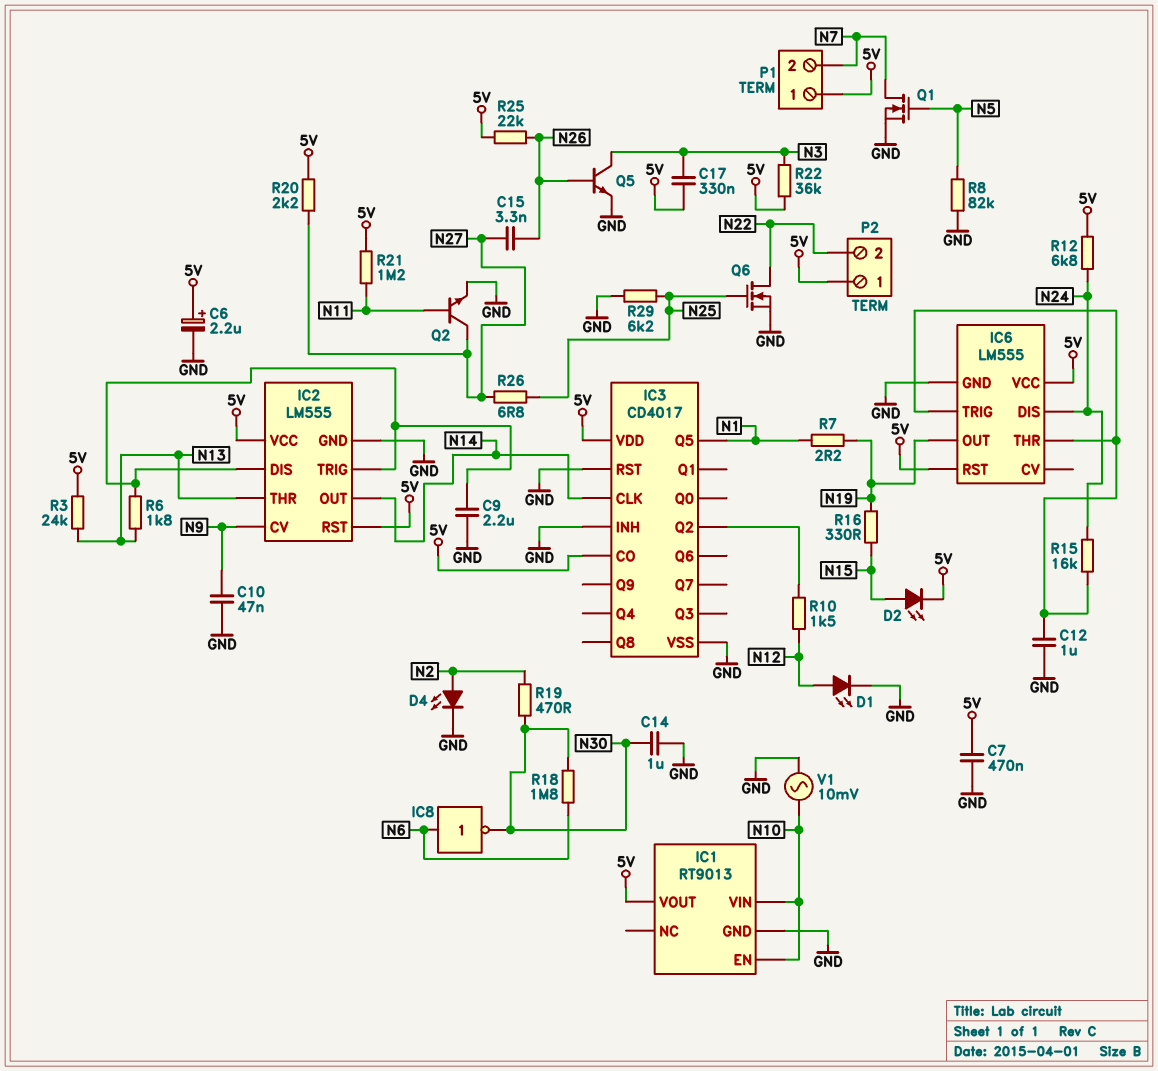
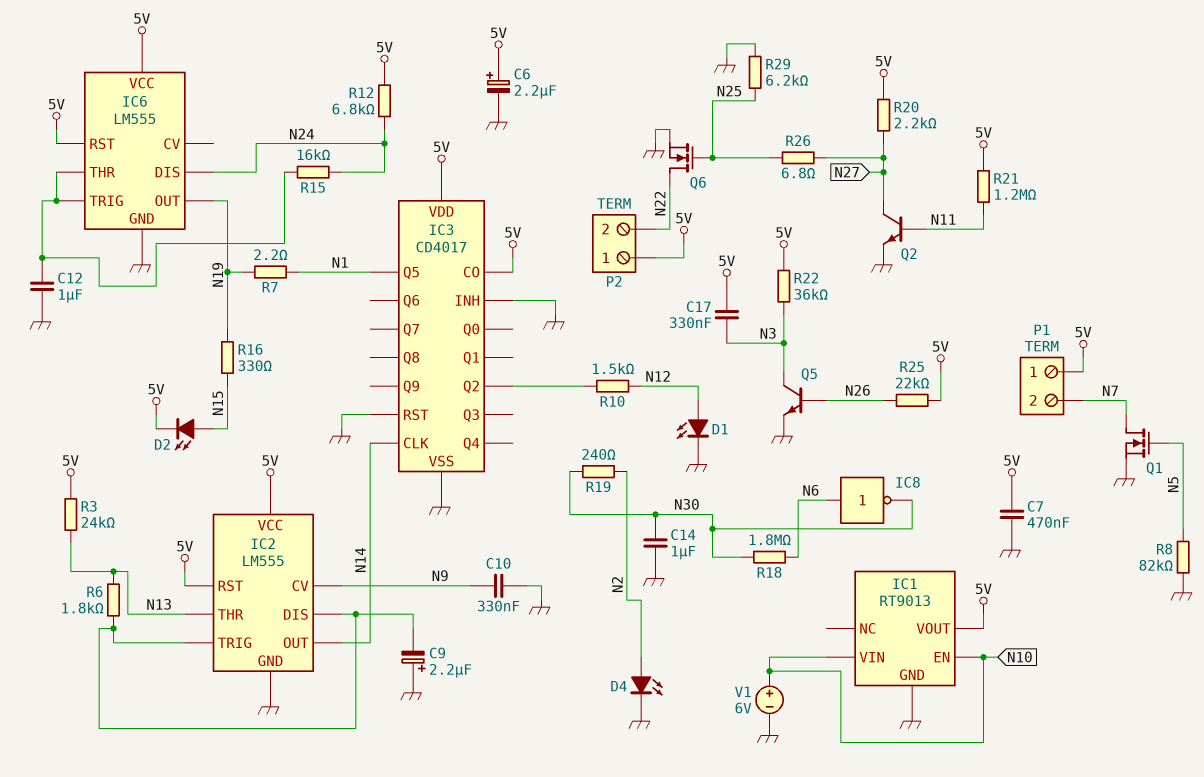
C9: 2.2uF (GND, IC2/DIS) -> 2.2uF (plus GND, minus IC2/DIS)
C10: 47nF (GND, N9) -> 330nF (GND, N9)
C15: 3.3nF (N26, N27) -> none
R19: 470 (N2, N30) -> 240 (N2, N30)
V1: AC 10mV (GND, N10) -> 6V (plus N10, minus GND)

